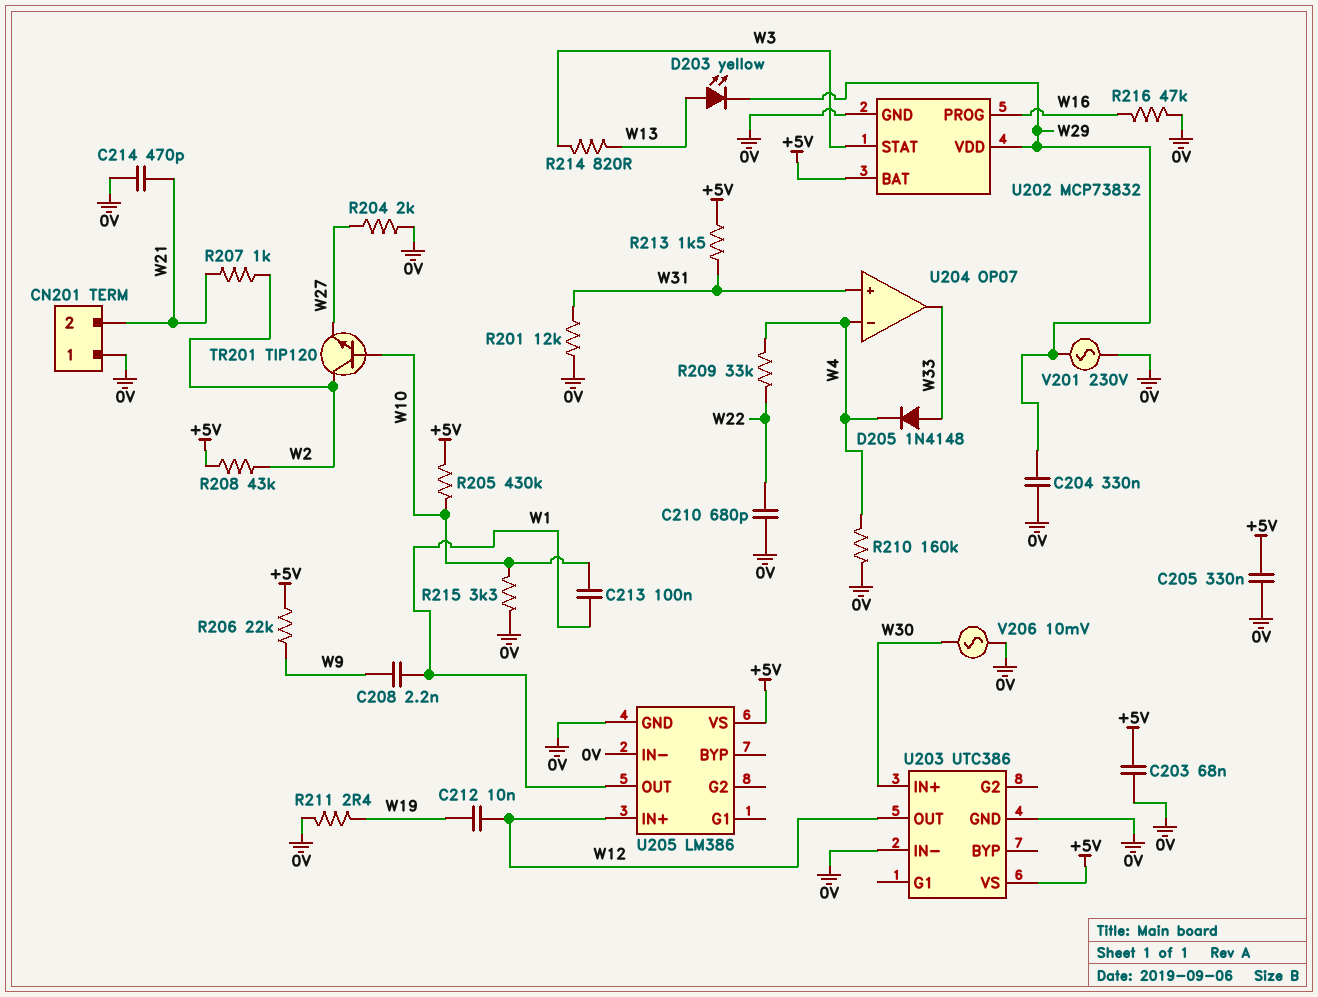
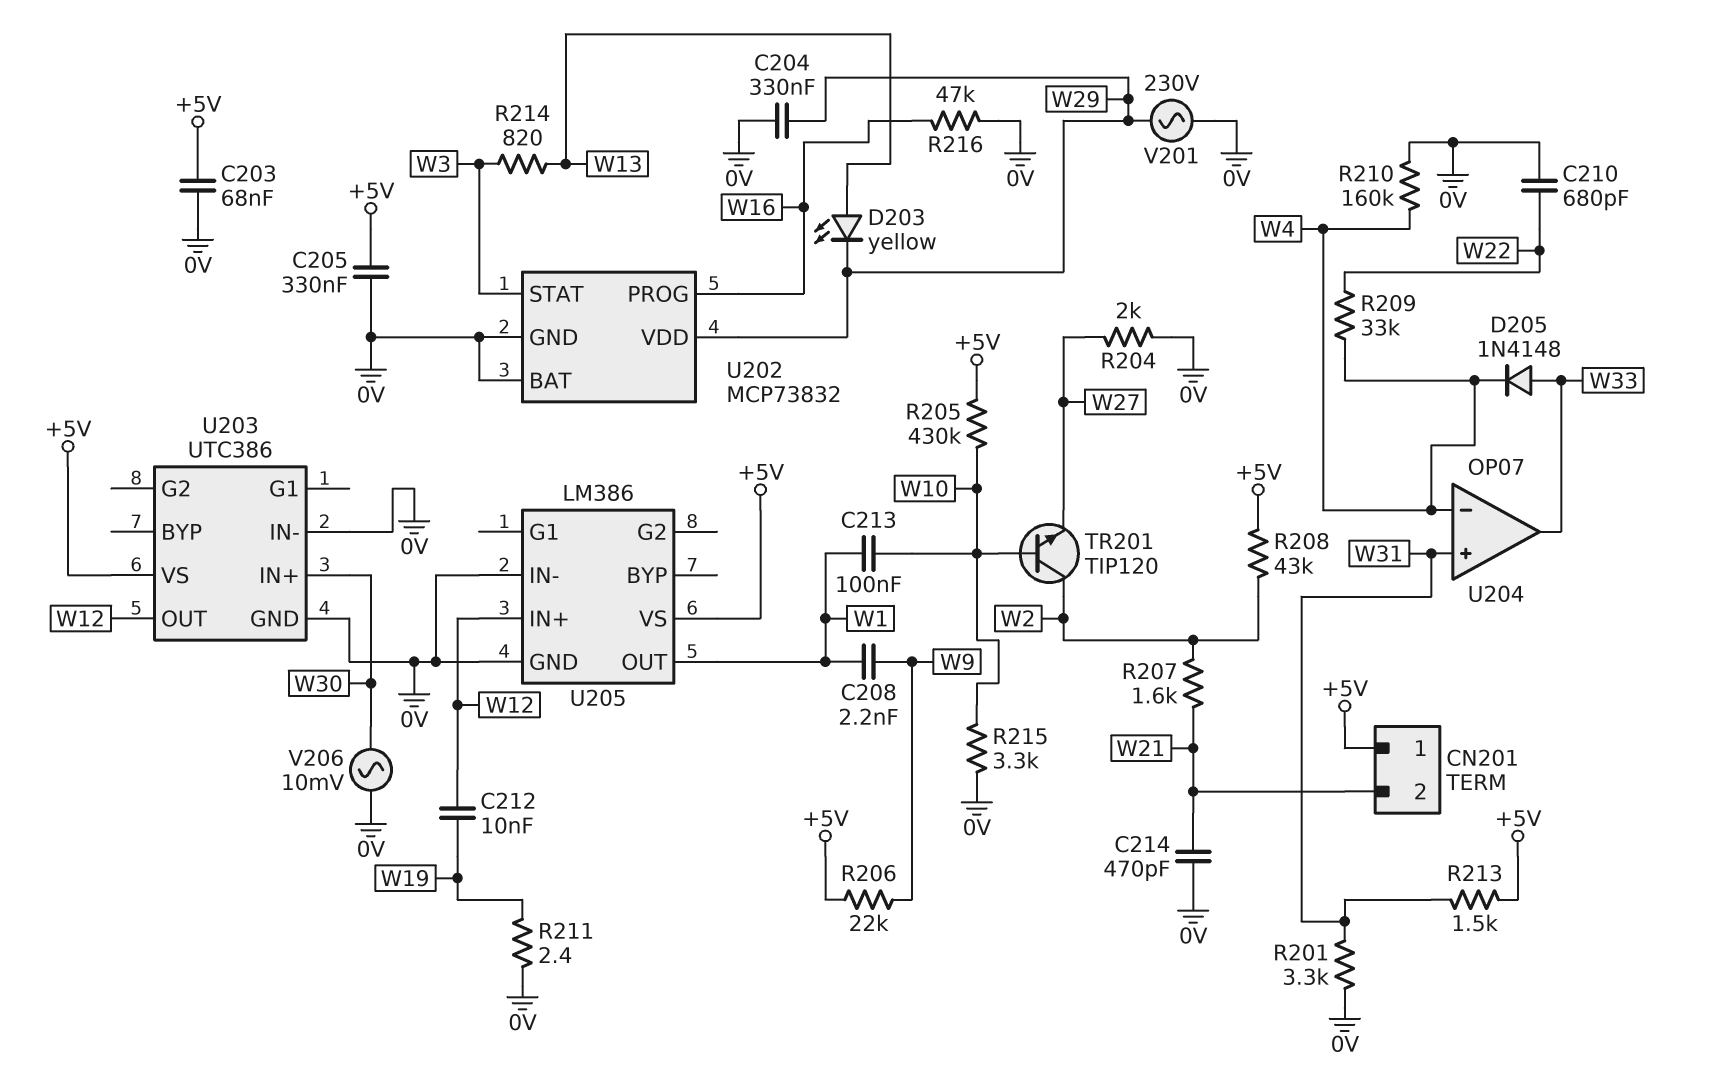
CN201 pin 1: 0V -> +5V
R201: 12k (0V, W31) -> 3.3k (0V, W31)
R207: 1k (W2, W21) -> 1.6k (W2, W21)
U202 pin BAT: +5V -> 0V

